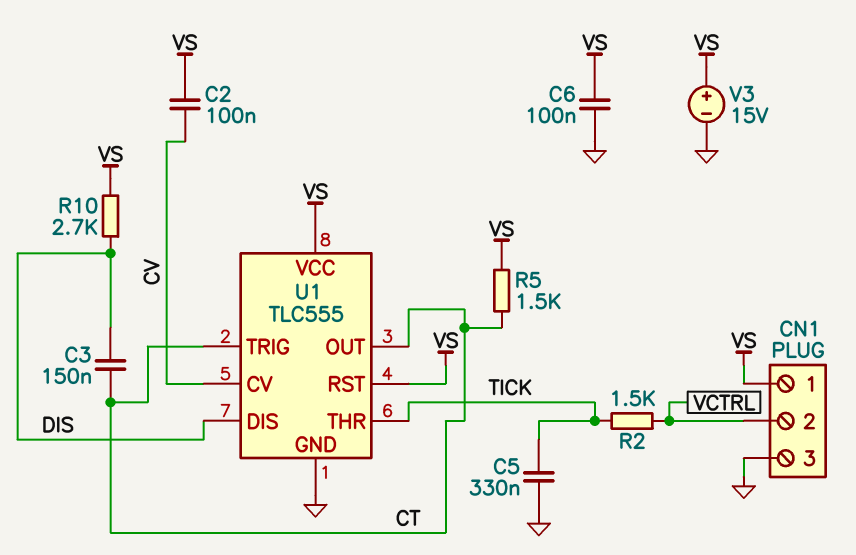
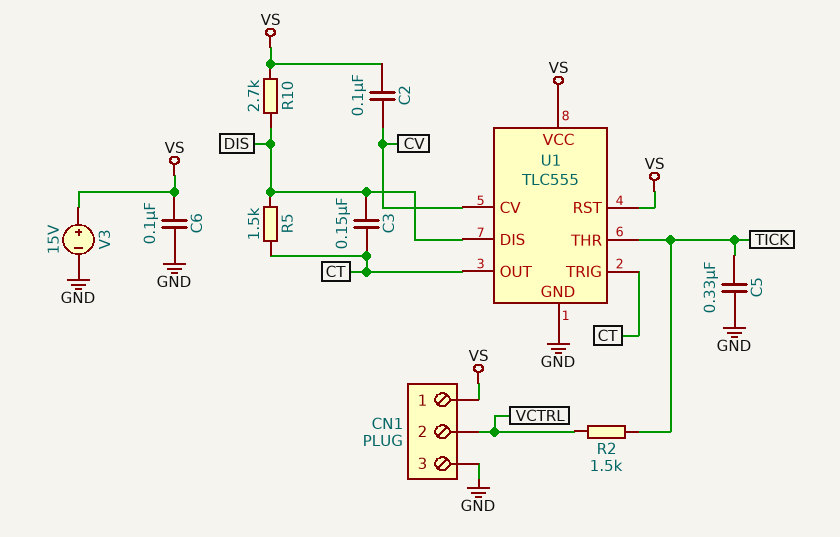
R5: 1.5k (CT, VS) -> 1.5k (CT, DIS)

